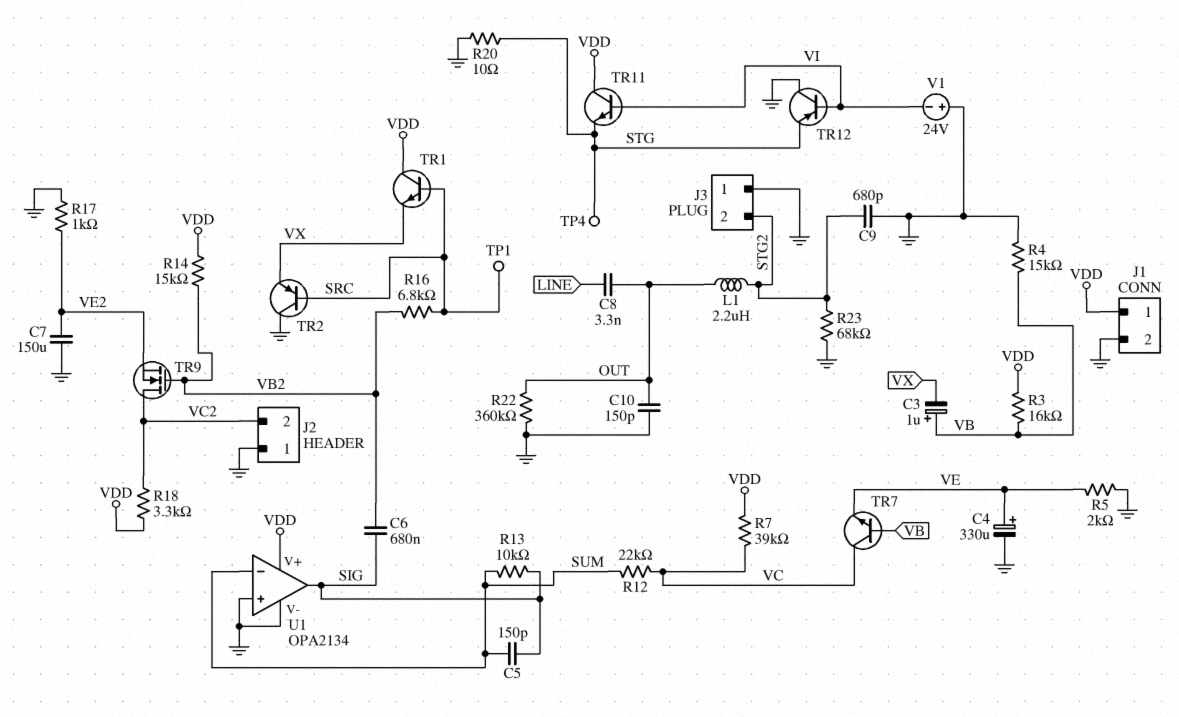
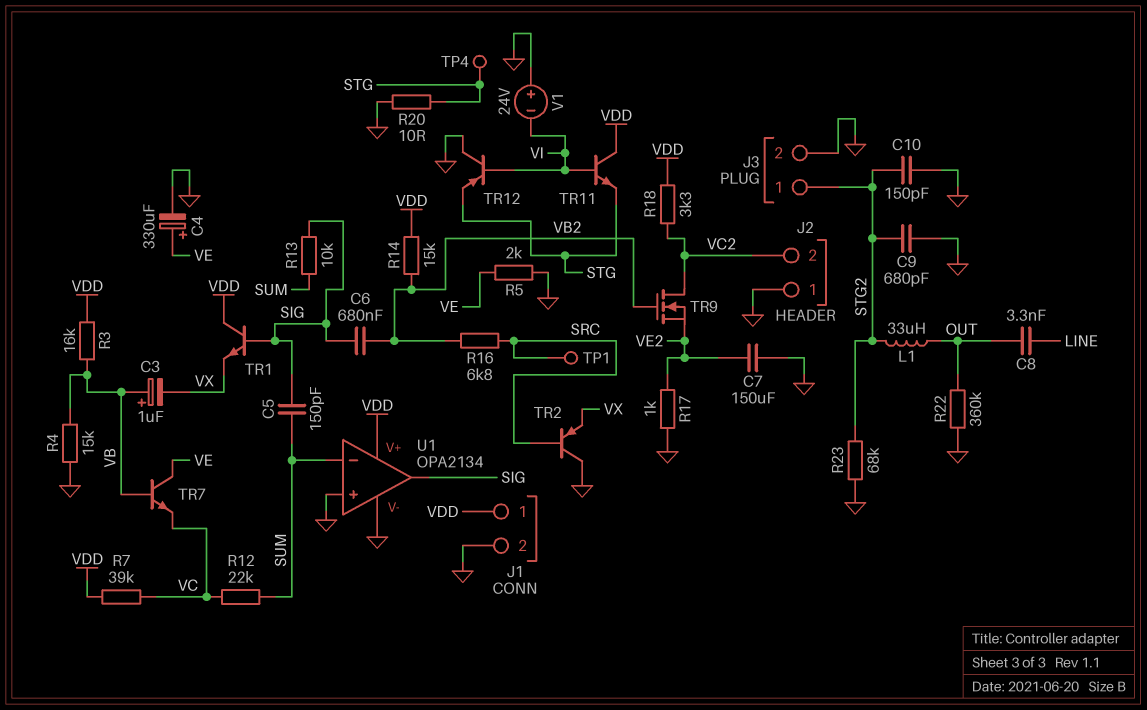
C10: 150pF (GND, OUT) -> 150pF (GND, STG2)
J3 pin 1: GND -> STG2
J3 pin 2: STG2 -> GND
L1: 2.2uH (OUT, STG2) -> 33uH (OUT, STG2)
TR1: NPN (B SRC, C VDD, E VX) -> NPN (B SIG, C VDD, E VX)
TR7: NPN (B VB, C VC, E VE) -> NPN (B VB, C VE, E VC)

